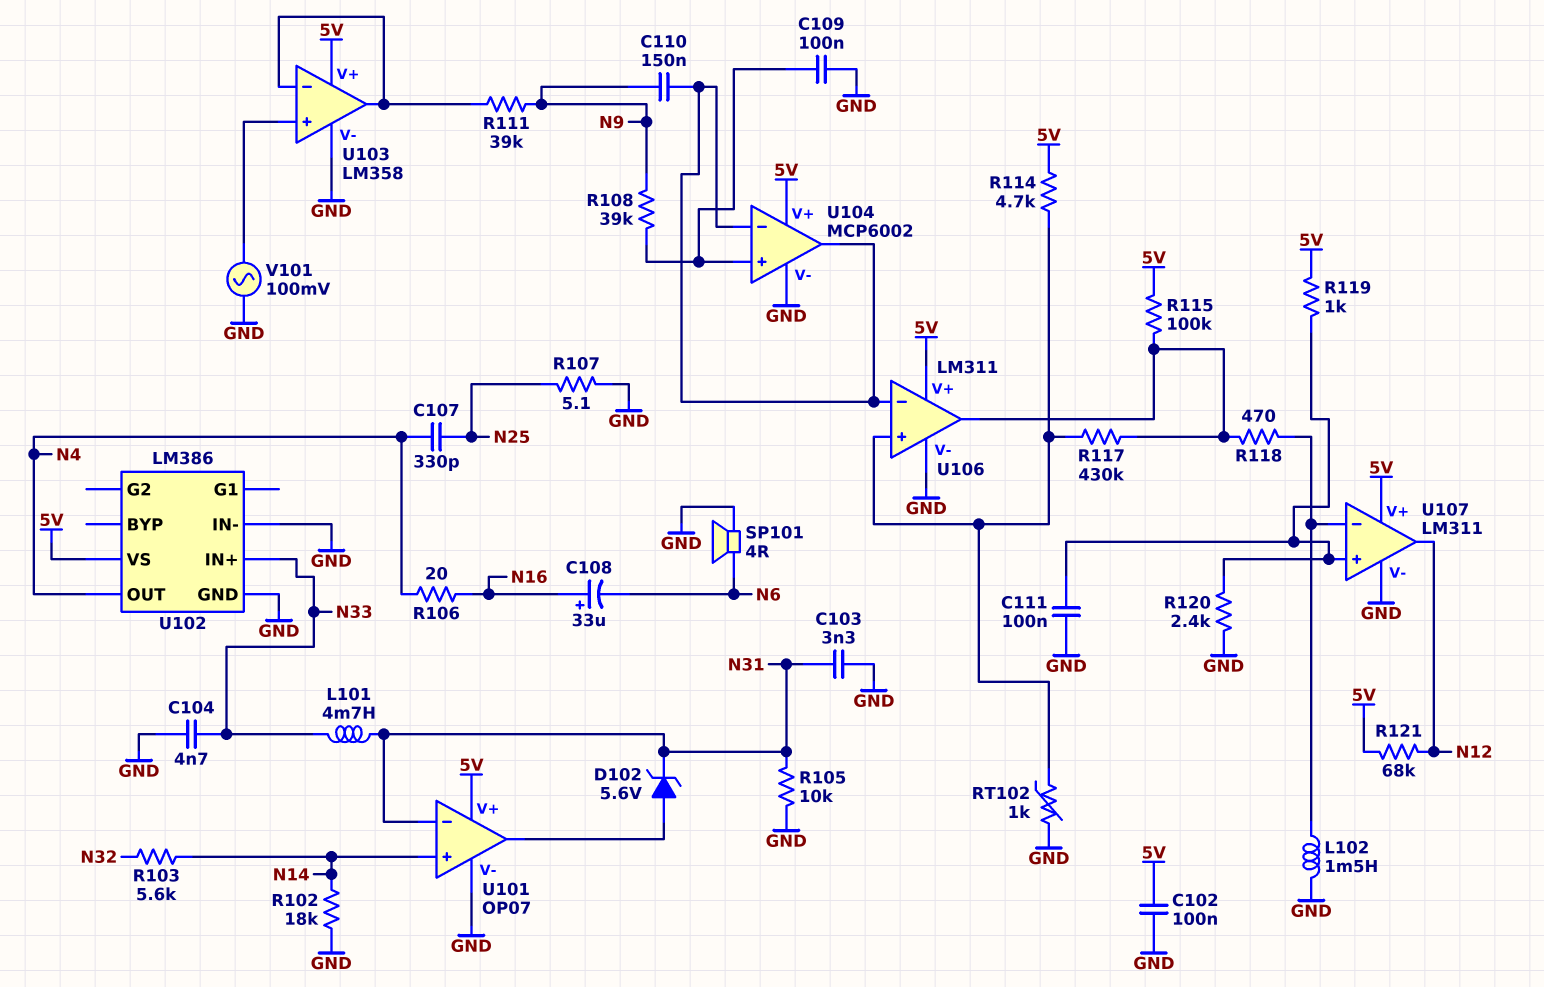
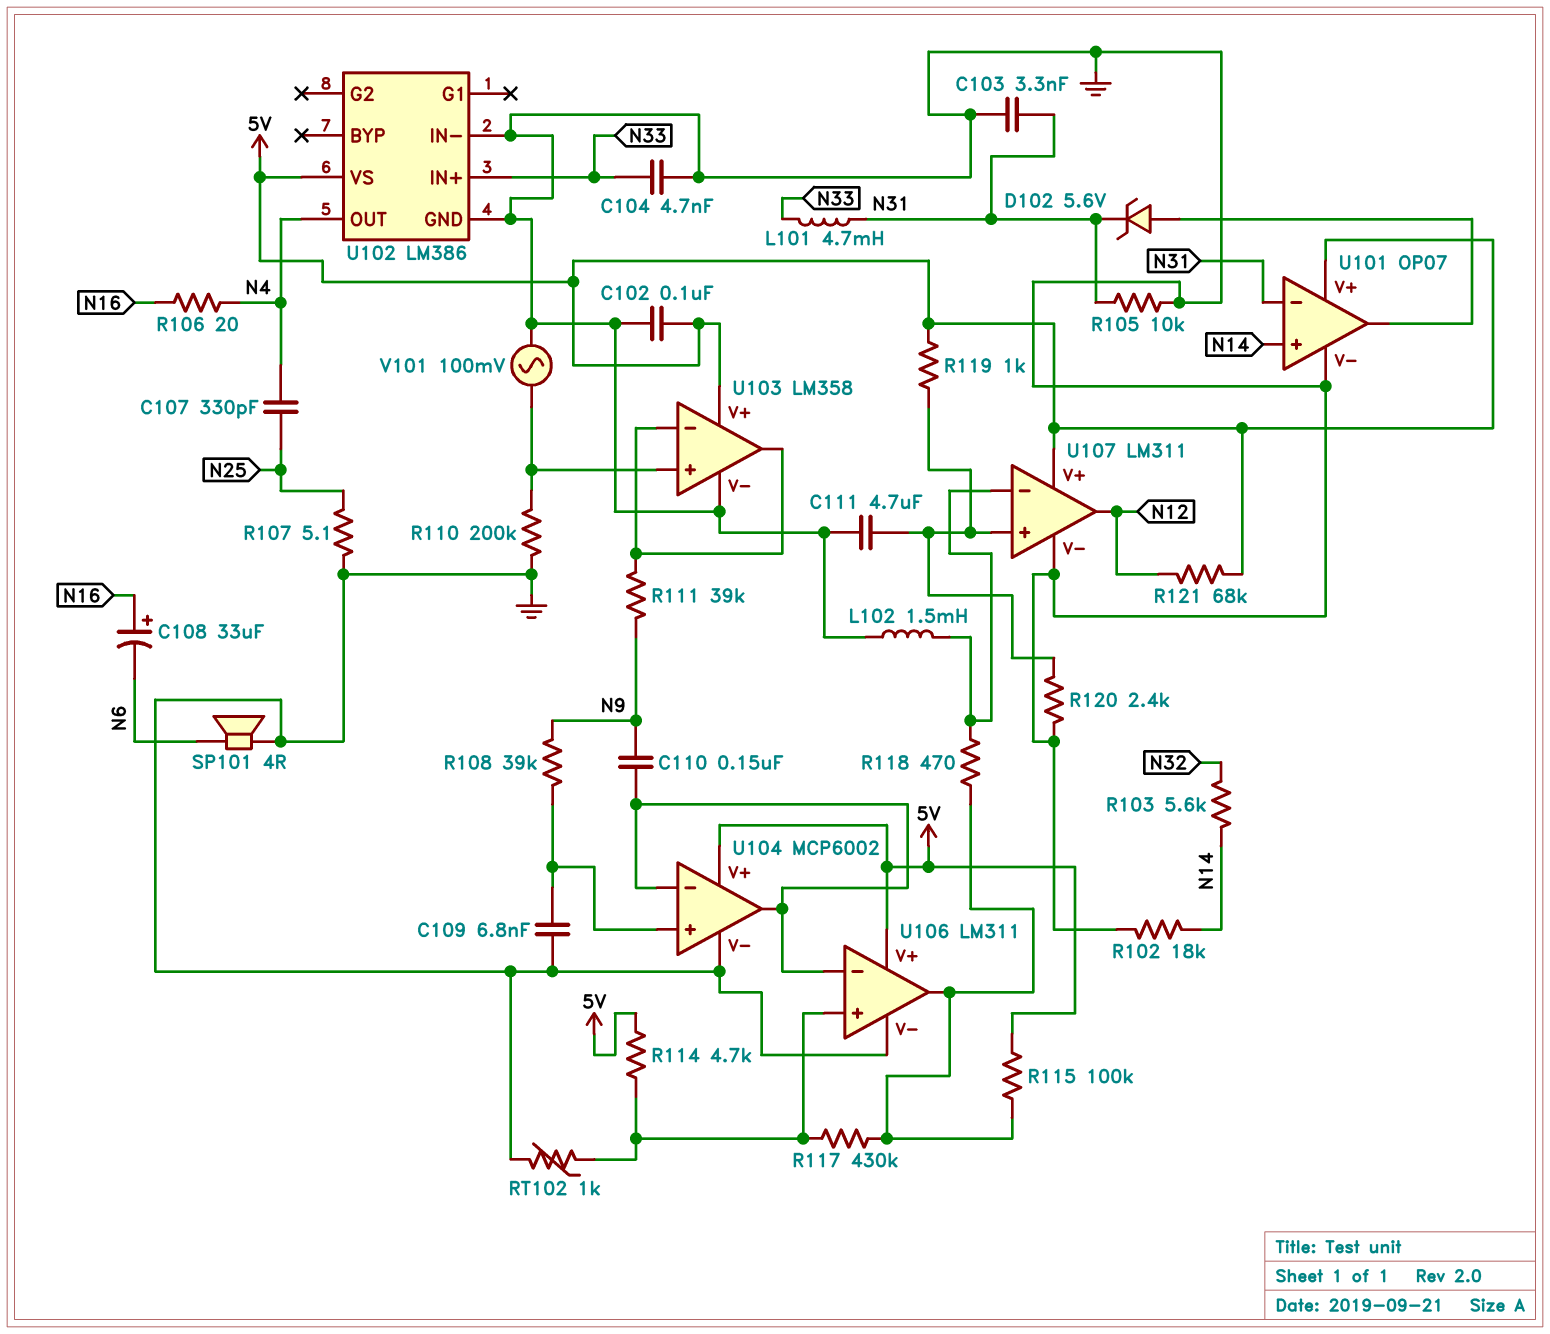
C109: 100nF (GND, U104/in+) -> 6.8nF (GND, U104/in+)
C111: 100nF (GND, U107/in+) -> 4.7uF (GND, U107/in+)
R110: none -> 200k (GND, U103/in+)

